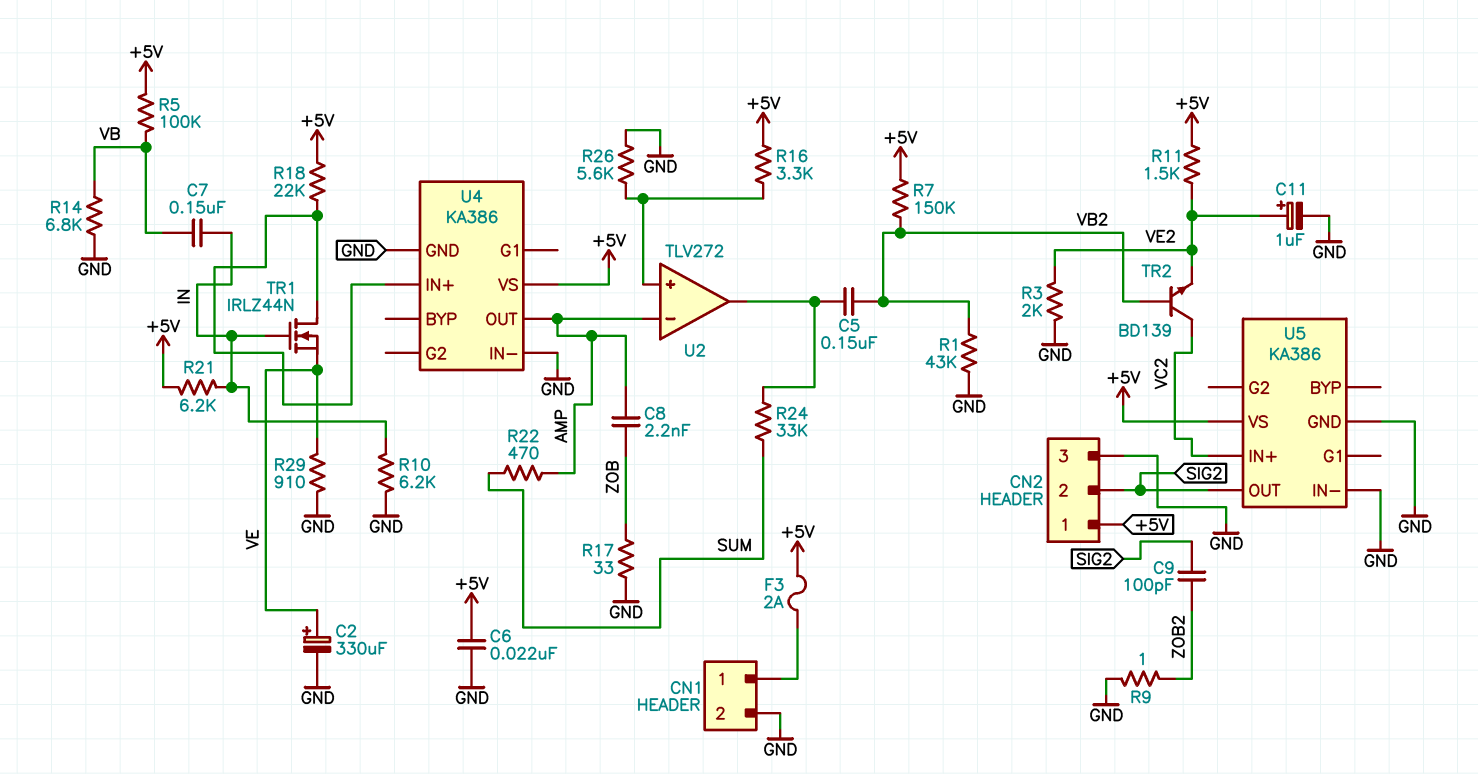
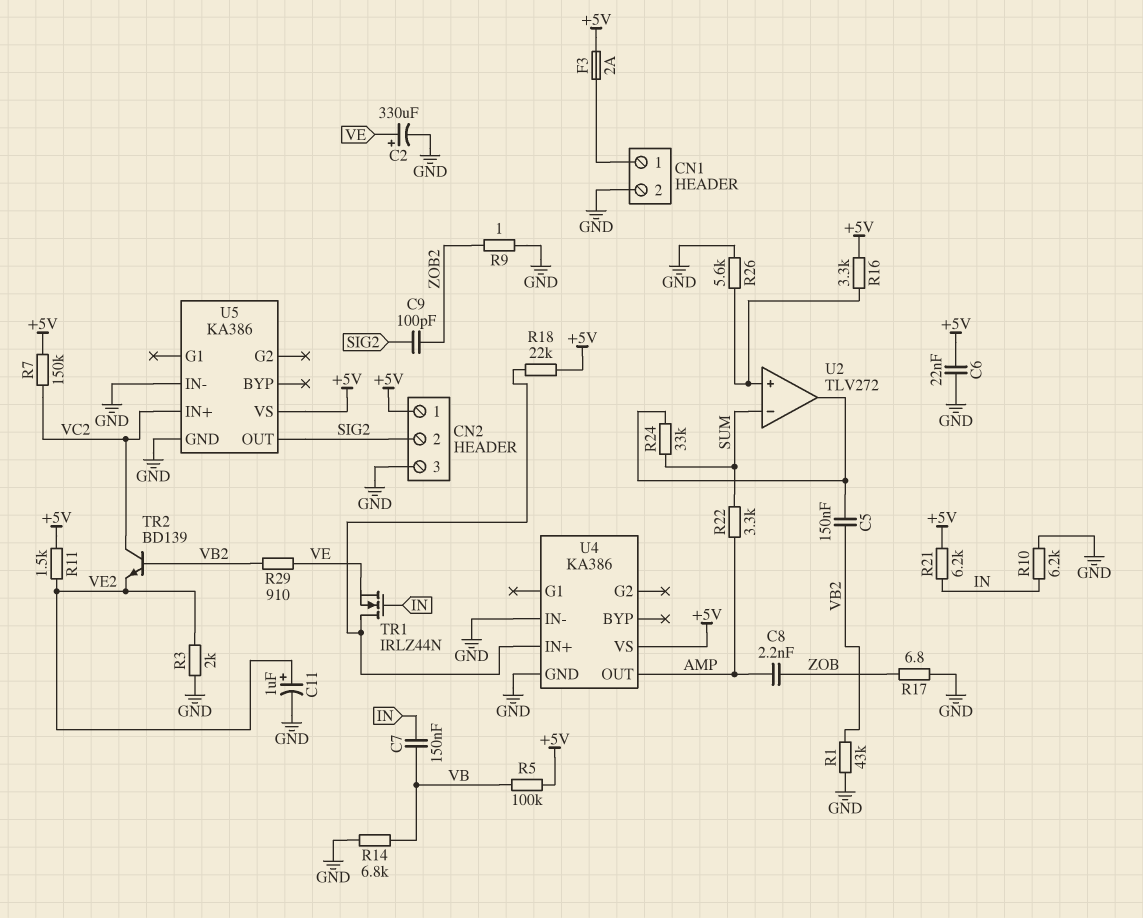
R7: 150k (+5V, VB2) -> 150k (+5V, VC2)
R17: 33 (GND, ZOB) -> 6.8 (GND, ZOB)
R22: 470 (AMP, SUM) -> 3.3k (AMP, SUM)
R29: 910 (GND, VE) -> 910 (VB2, VE)
U2 pin in-: AMP -> SUM

